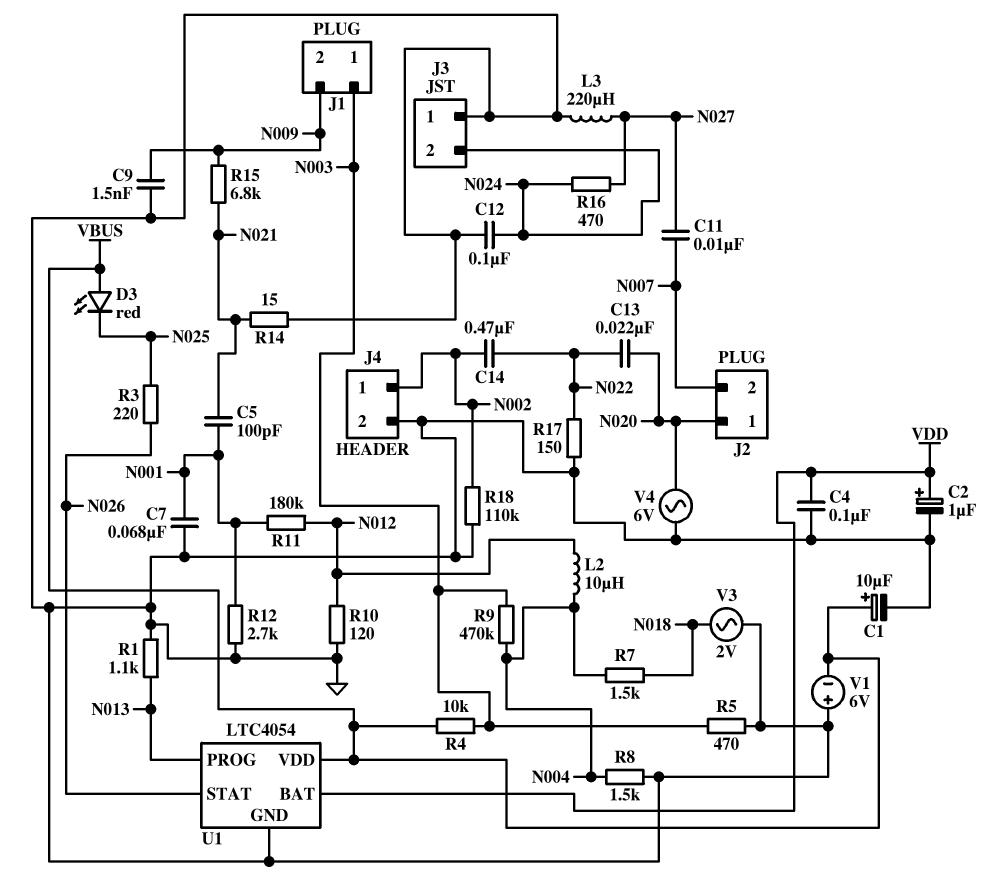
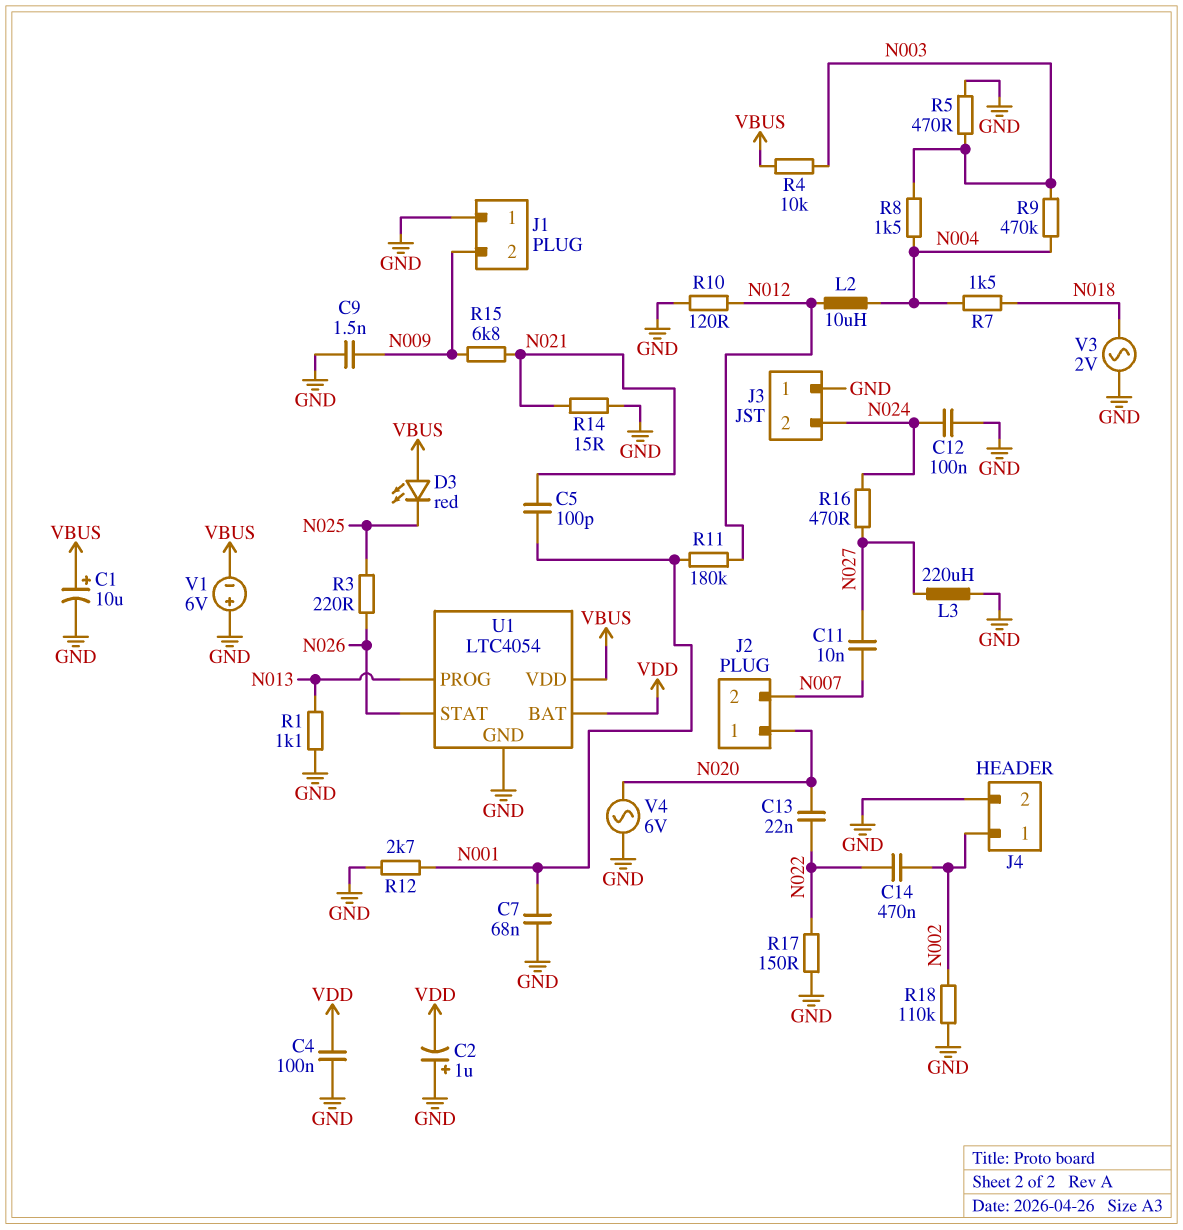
C2: 1uF (plus VDD, minus GND) -> 1uF (plus GND, minus VDD)
J1 pin 1: N003 -> GND
R8: 1.5k (GND, N004) -> 1.5k (N003, N004)

